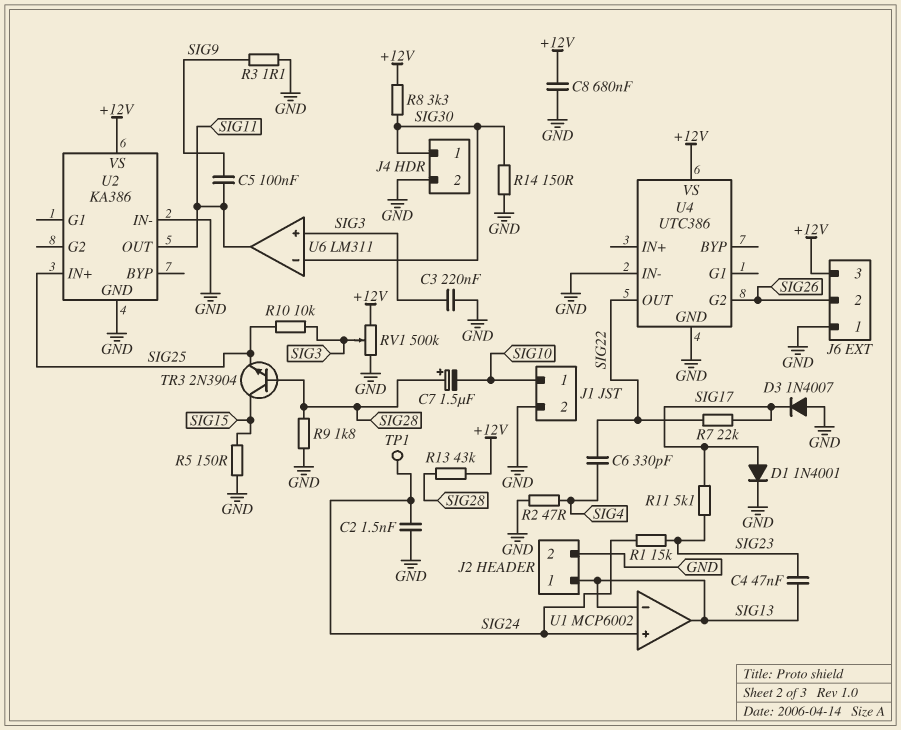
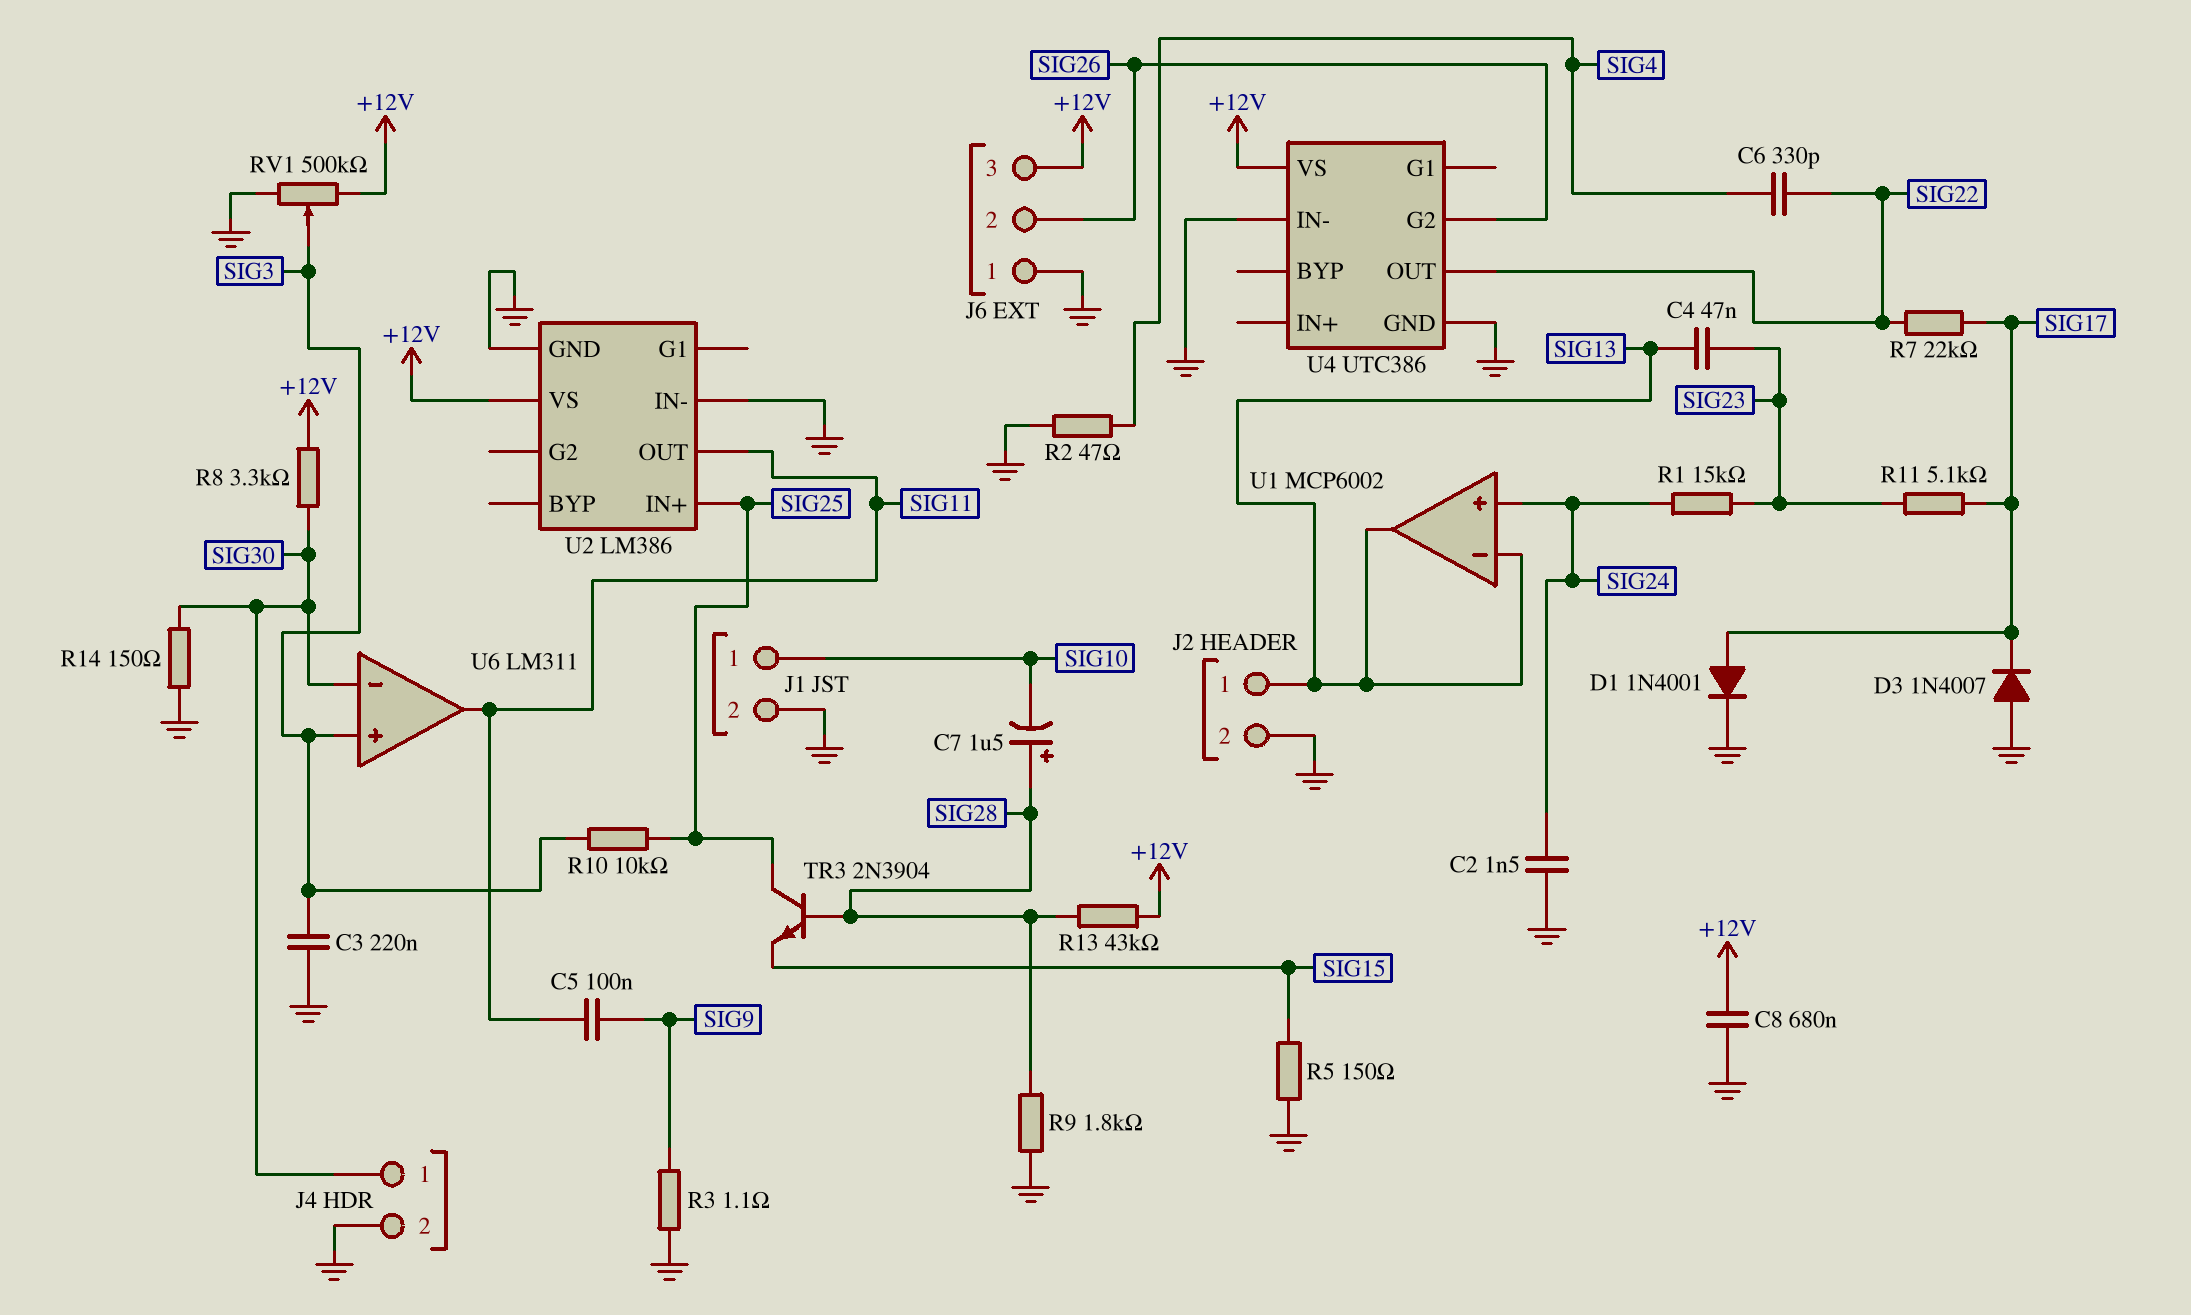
TP1: test point (SIG24) -> none
TR3: NPN 2N3904 (B SIG28, C SIG15, E SIG25) -> NPN 2N3904 (B SIG28, C SIG25, E SIG15)
U2: KA386 -> LM386

